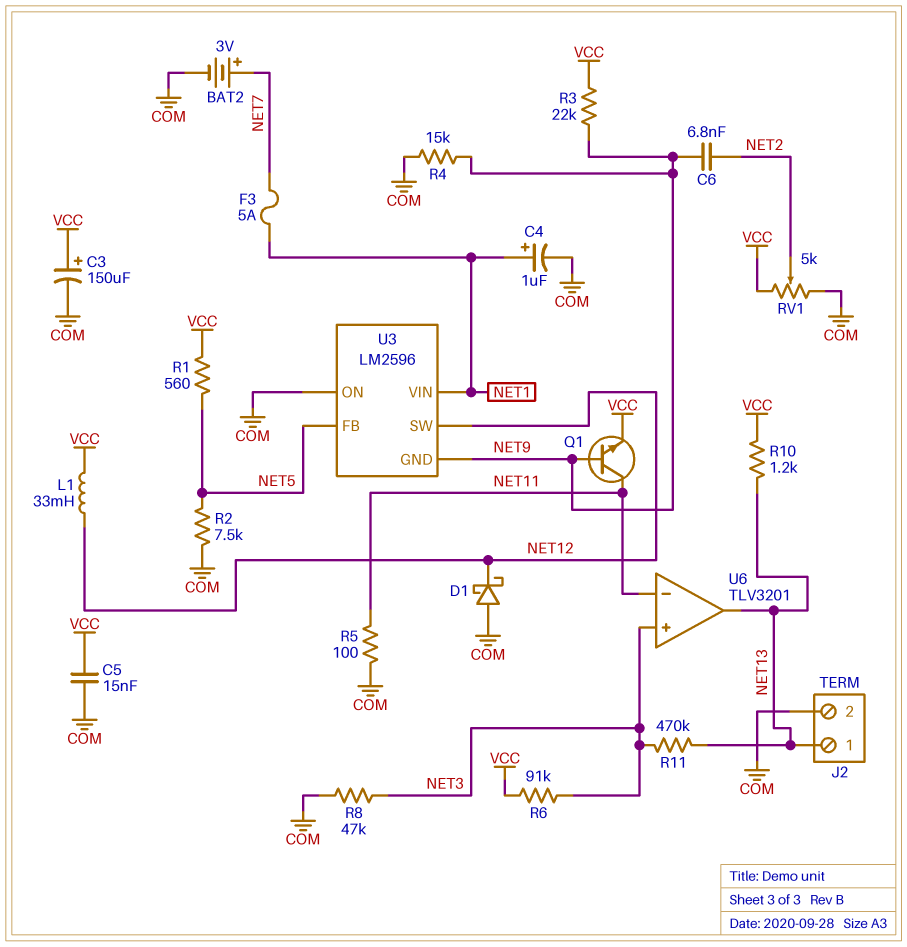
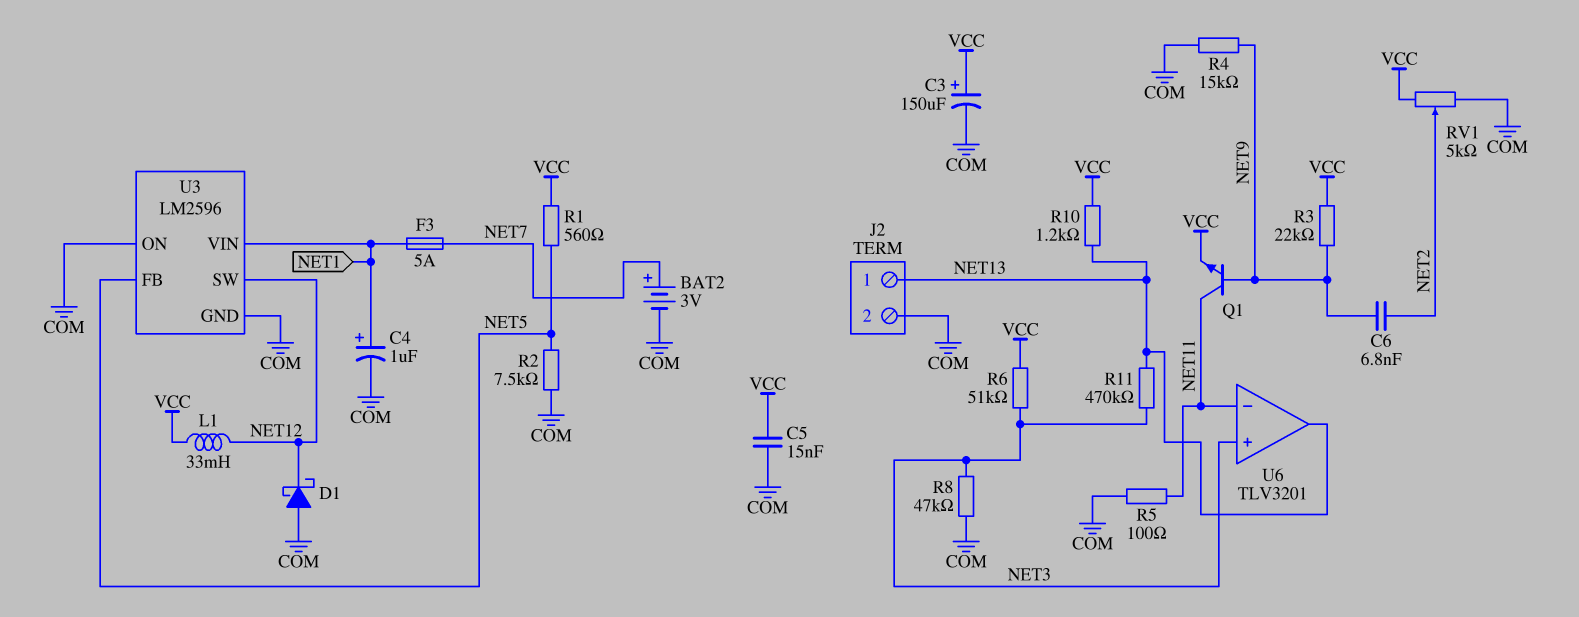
R6: 91k (NET3, VCC) -> 51k (NET3, VCC)
U3 pin GND: NET9 -> COM

